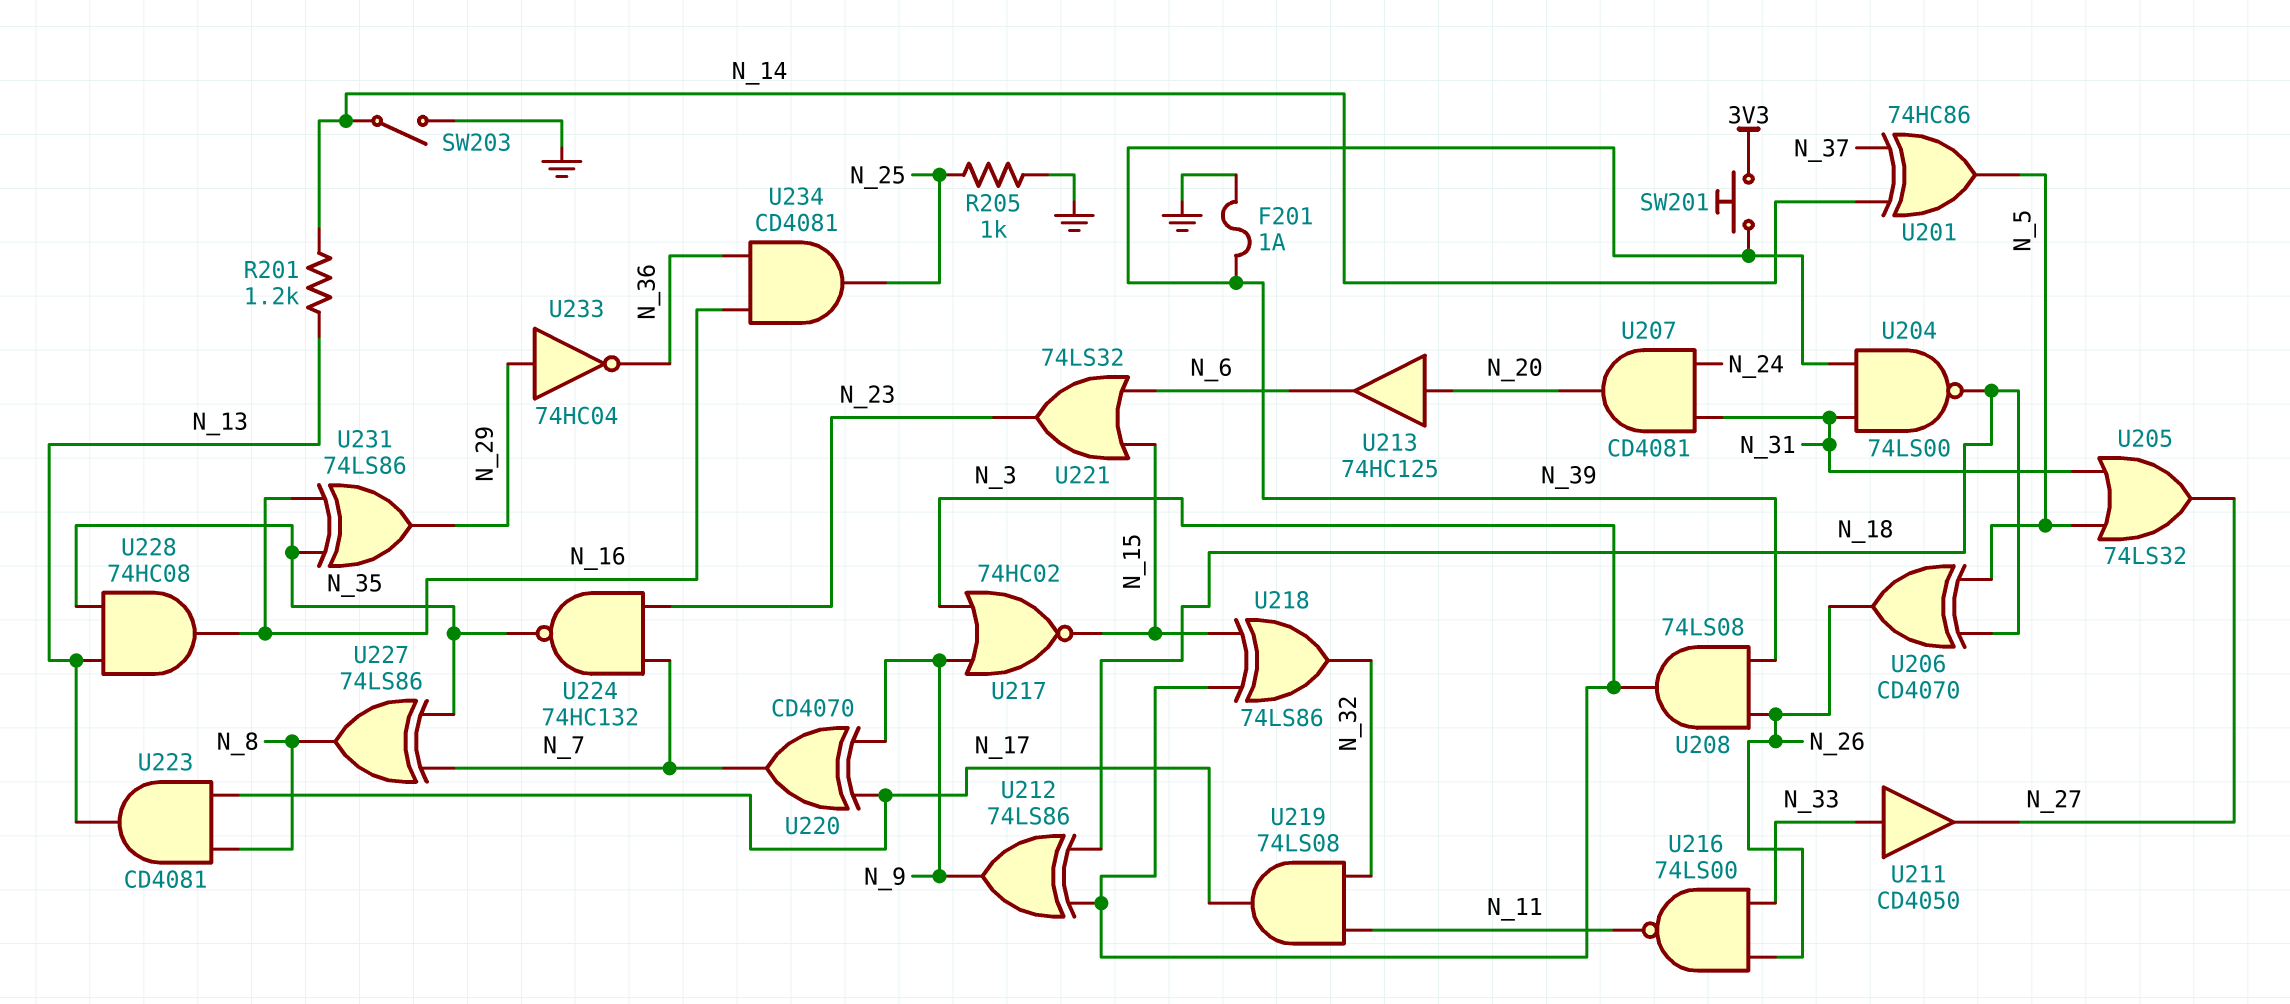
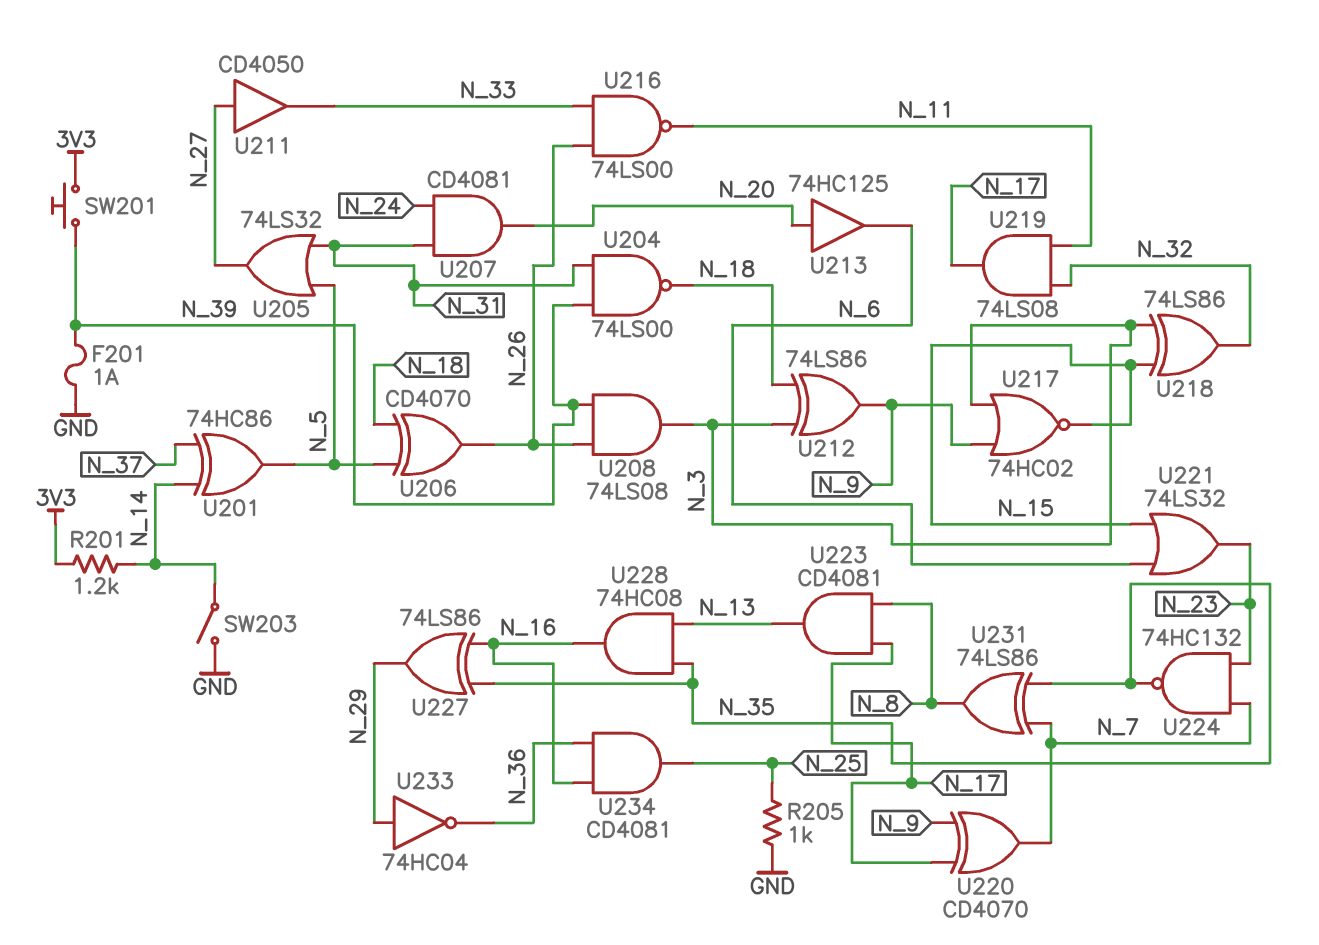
R201: 1.2k (N_13, N_14) -> 1.2k (3V3, N_14)
U211: buffer CD4050 (in N_33, out N_27) -> buffer CD4050 (in N_27, out N_33)
U227: XOR 74LS86 (in N_7, in N_35, out N_8) -> XOR 74LS86 (in N_16, in N_35, out N_29)
U231: XOR 74LS86 (in N_16, in N_35, out N_29) -> XOR 74LS86 (in N_7, in N_35, out N_8)

